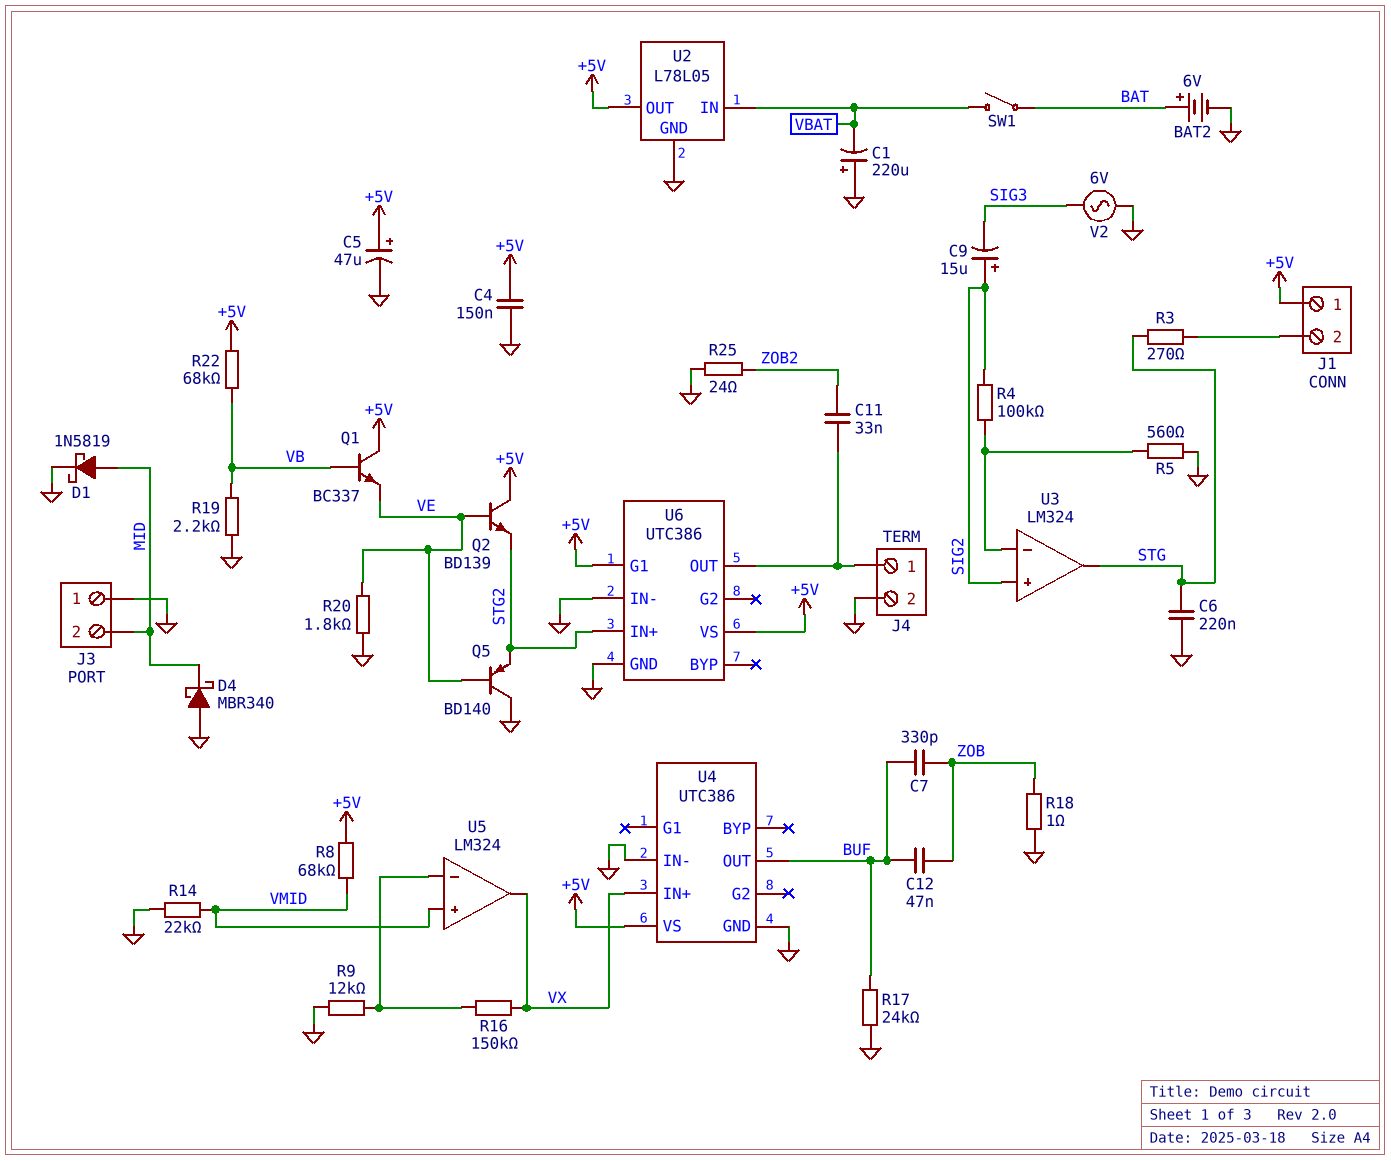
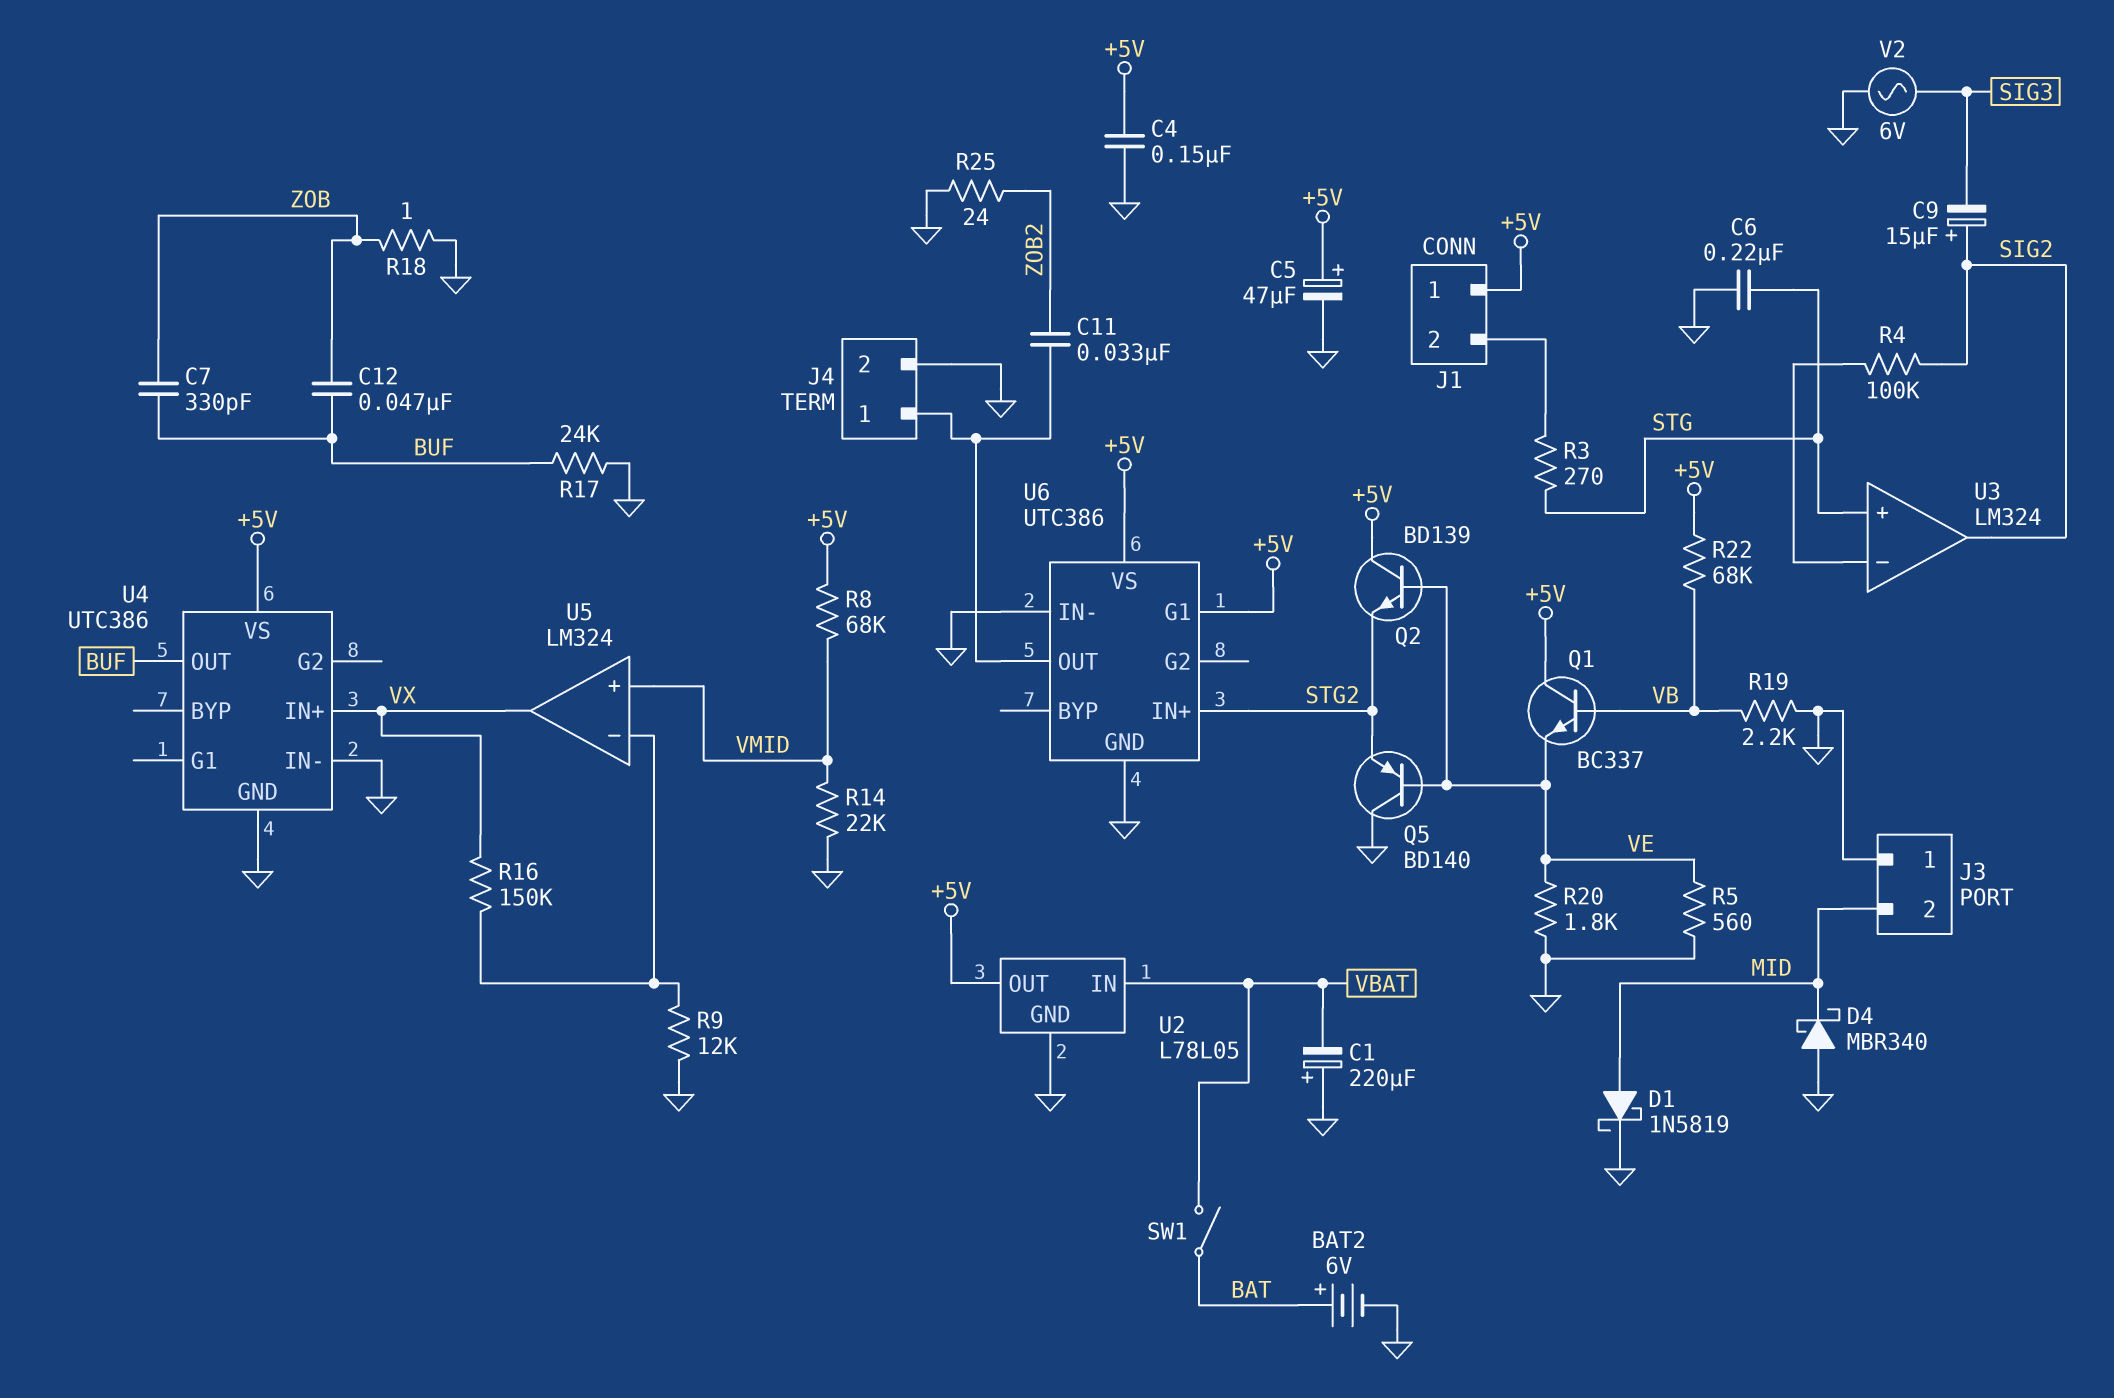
R5: 560 (GND, U3/in-) -> 560 (GND, VE)
U3 pin in+: SIG2 -> STG
U3 pin out: STG -> SIG2

